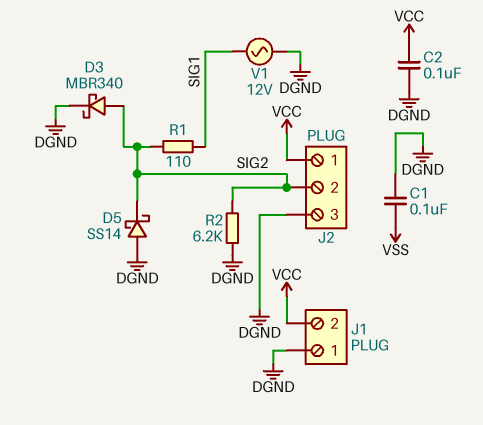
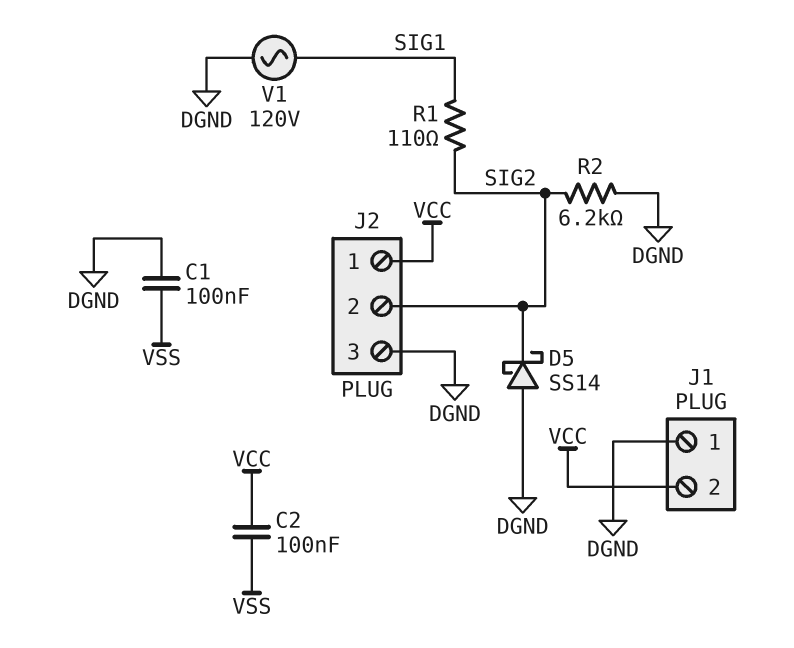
C2: 100nF (DGND, VCC) -> 100nF (VCC, VSS)
D3: schottky MBR340 (A SIG2, K DGND) -> none
V1: AC 12V (DGND, SIG1) -> AC 120V (DGND, SIG1)

